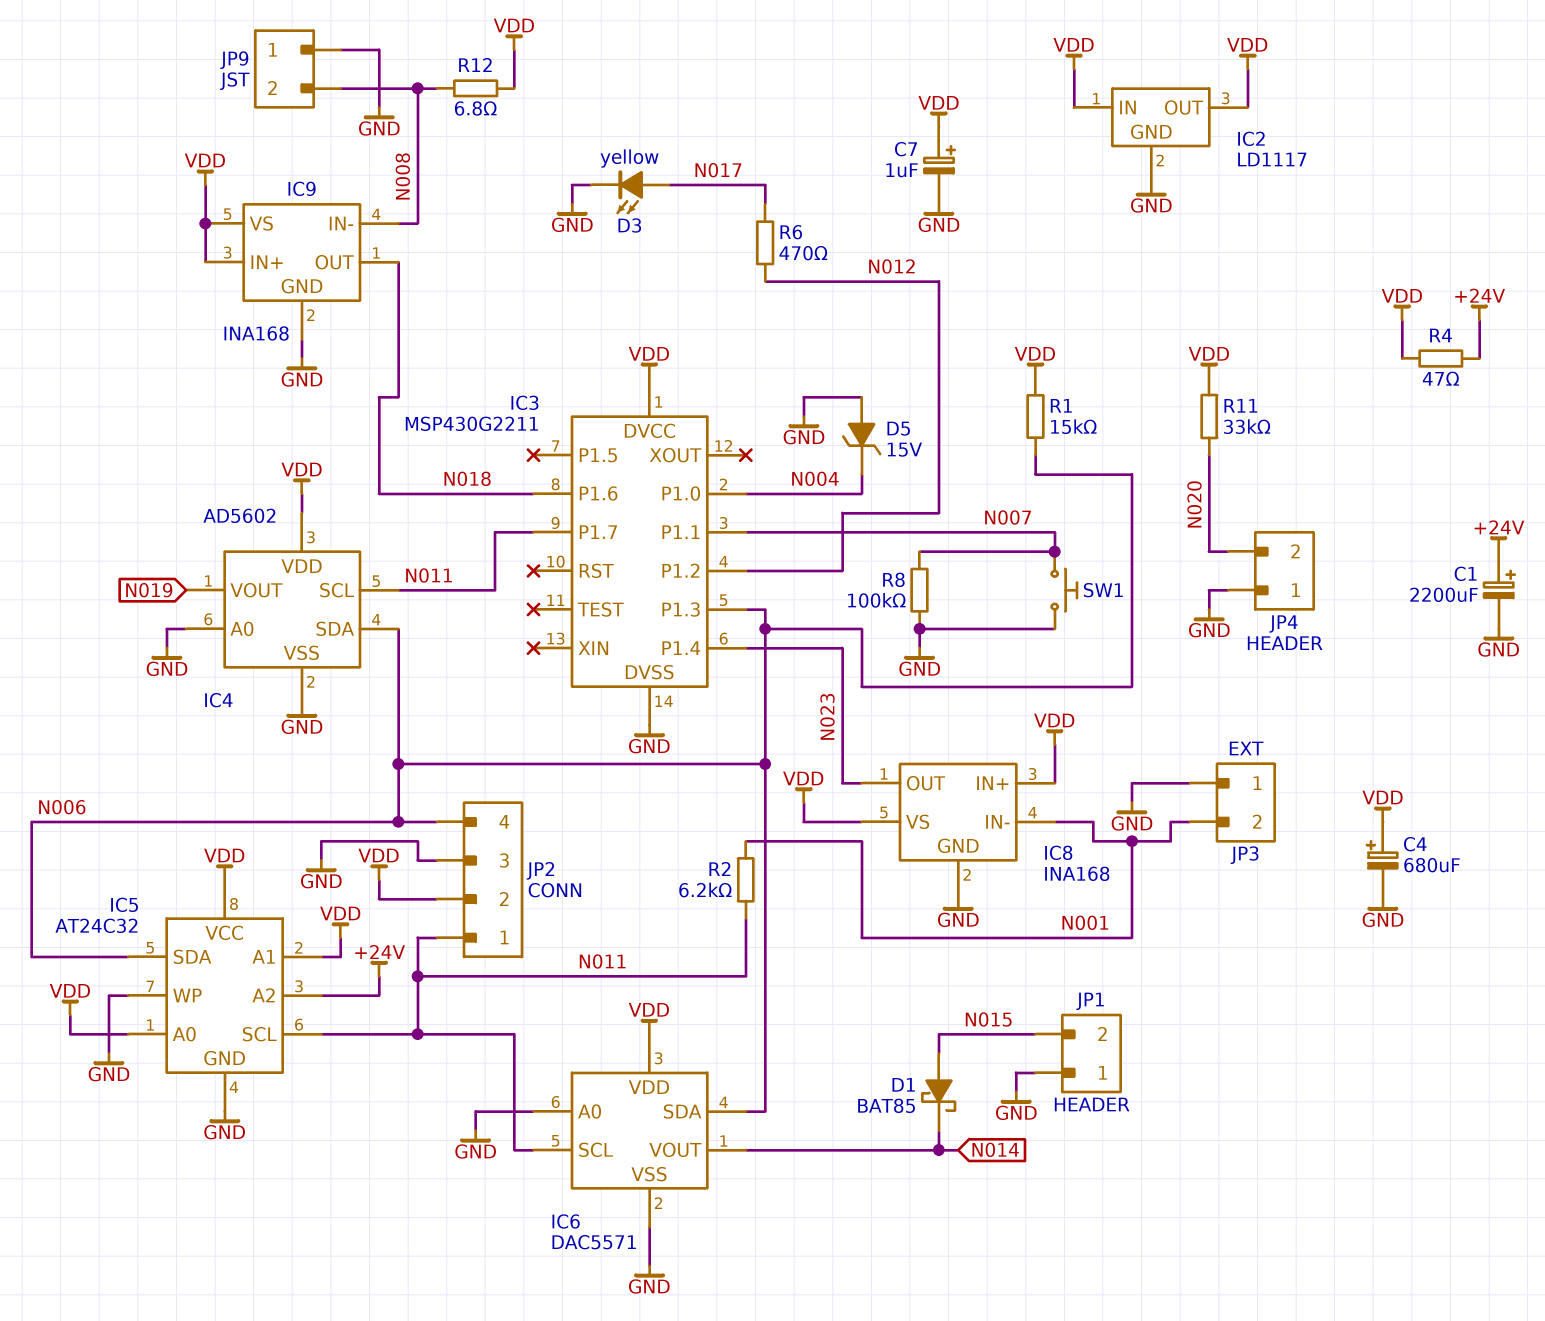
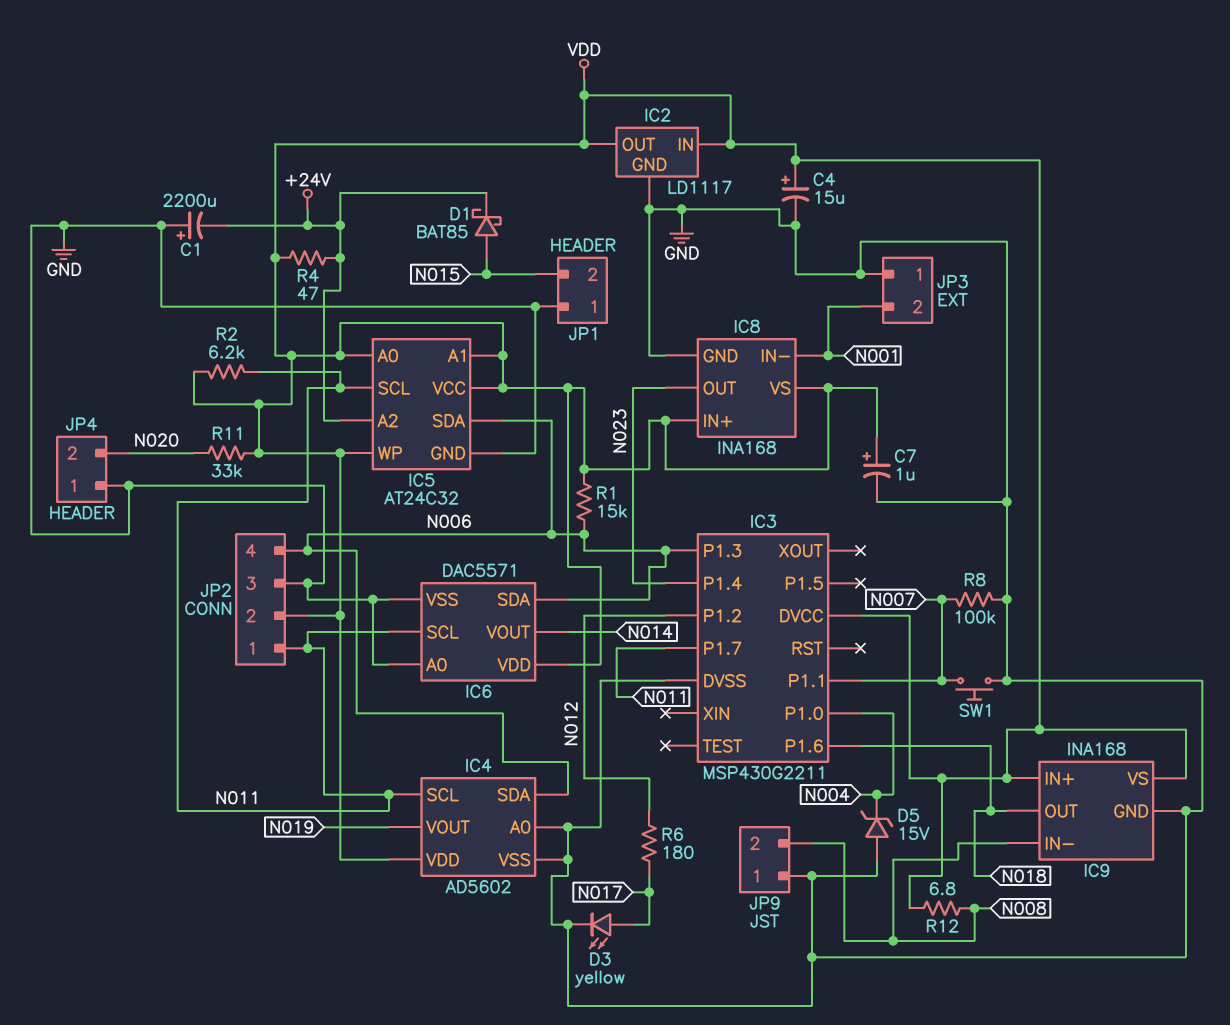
C1: 2200uF (plus +24V, minus GND) -> 2200uF (plus GND, minus +24V)
C4: 680uF (plus VDD, minus GND) -> 15uF (plus VDD, minus GND)
D1: schottky BAT85 (A N015, K N014) -> schottky BAT85 (A N015, K +24V)
IC5 pin WP: GND -> VDD
R2: 6.2k (N001, N011) -> 6.2k (N011, VDD)
R6: 470 (N012, N017) -> 180 (N012, N017)

